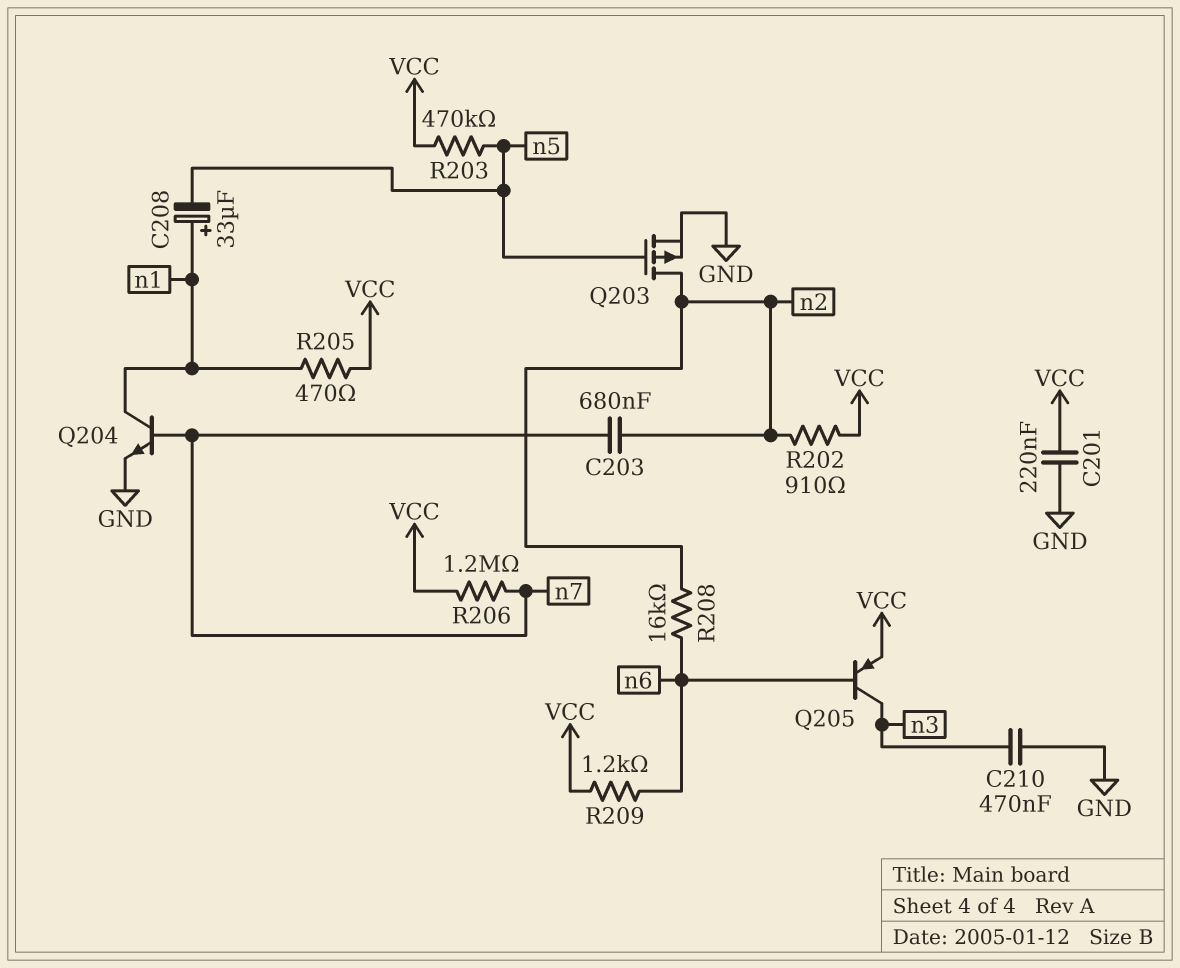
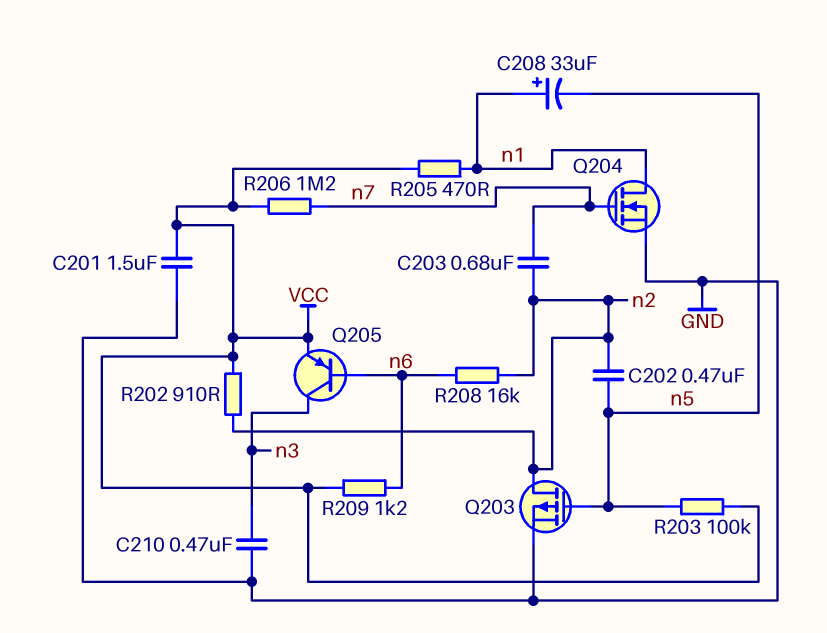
C201: 220nF (GND, VCC) -> 1.5uF (GND, VCC)
C202: none -> 470nF (n2, n5)
Q204: NPN (B n7, C n1, E GND) -> NMOS (G n7, D n1, S GND)
R203: 470k (VCC, n5) -> 100k (VCC, n5)

